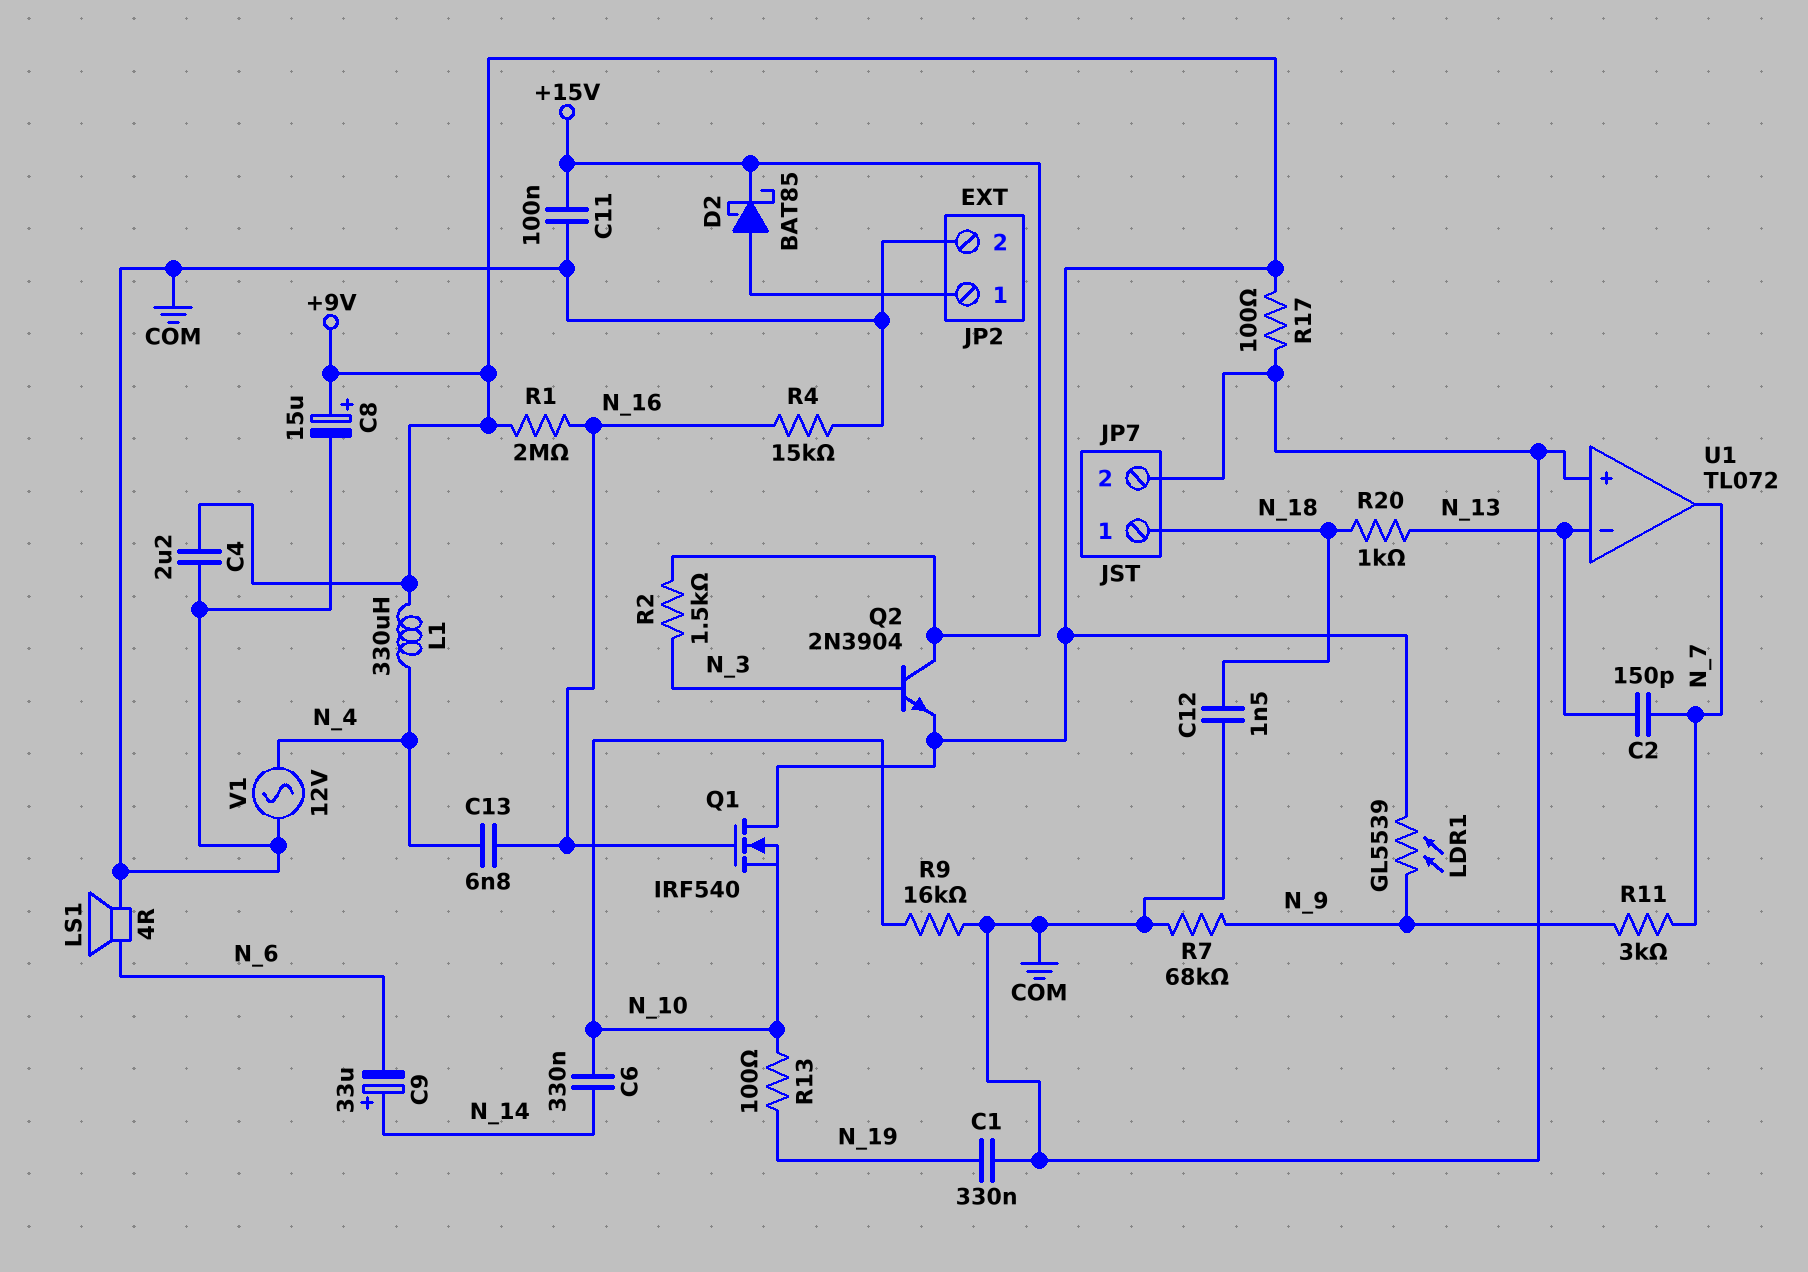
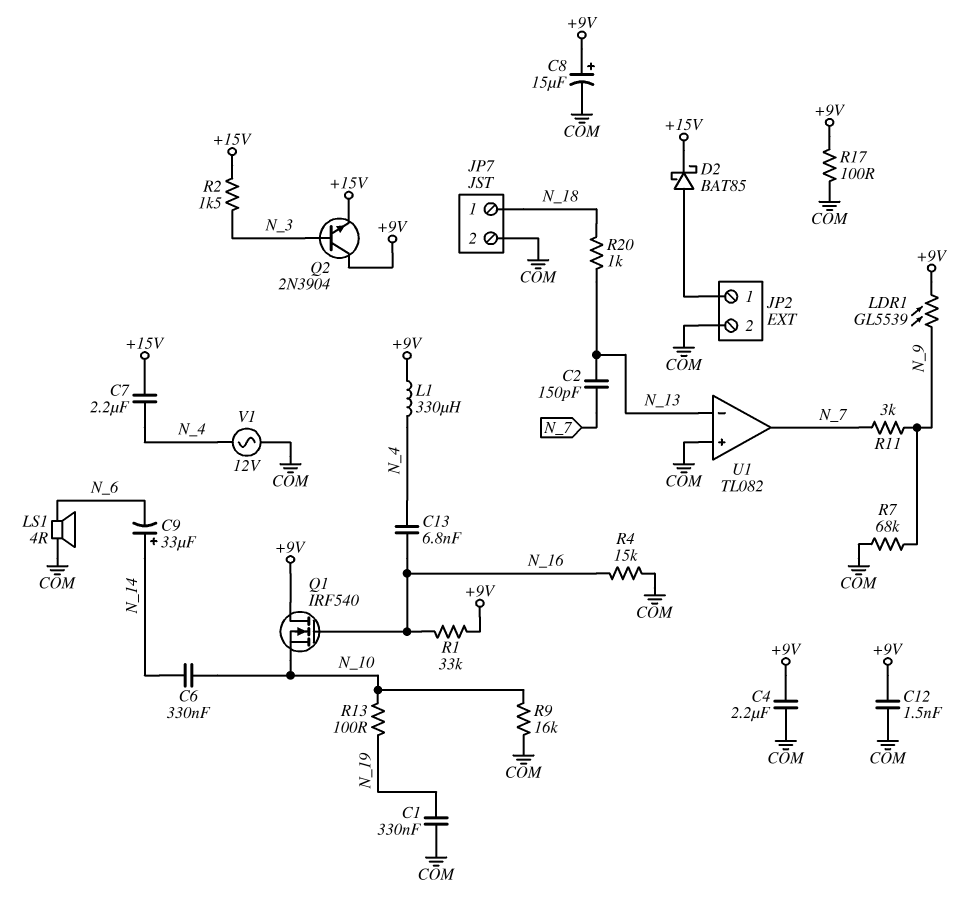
C7: none -> 2.2uF (+15V, N_4)
C11: 100nF (+15V, COM) -> none
C12: 1.5nF (COM, N_18) -> 1.5nF (+9V, COM)
Q2: NPN 2N3904 (B N_3, C +15V, E +9V) -> NPN 2N3904 (B N_3, C +9V, E +15V)
R1: 2M (+9V, N_16) -> 33k (+9V, N_16)
U1: TL072 -> TL082

